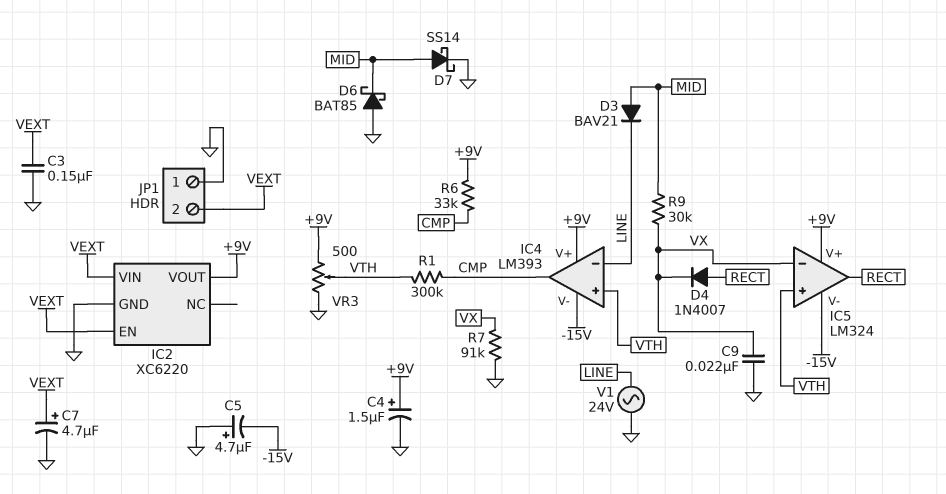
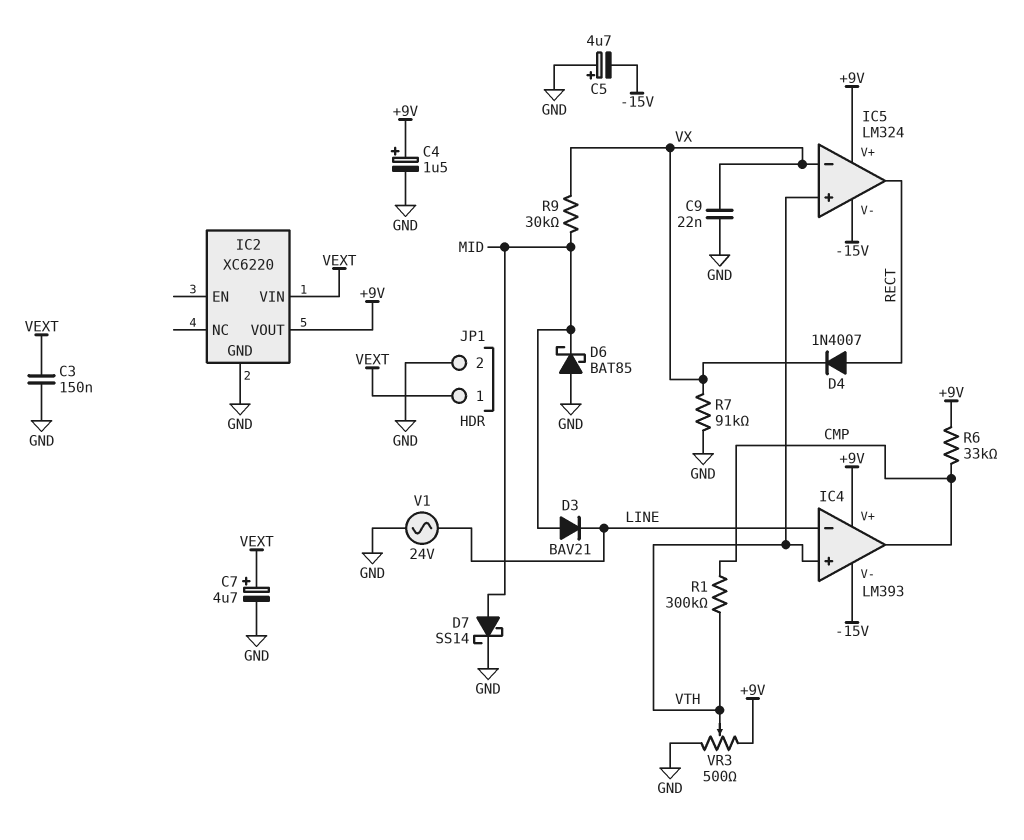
IC2 pin EN: VEXT -> none
JP1 pin 1: GND -> VEXT
JP1 pin 2: VEXT -> GND

